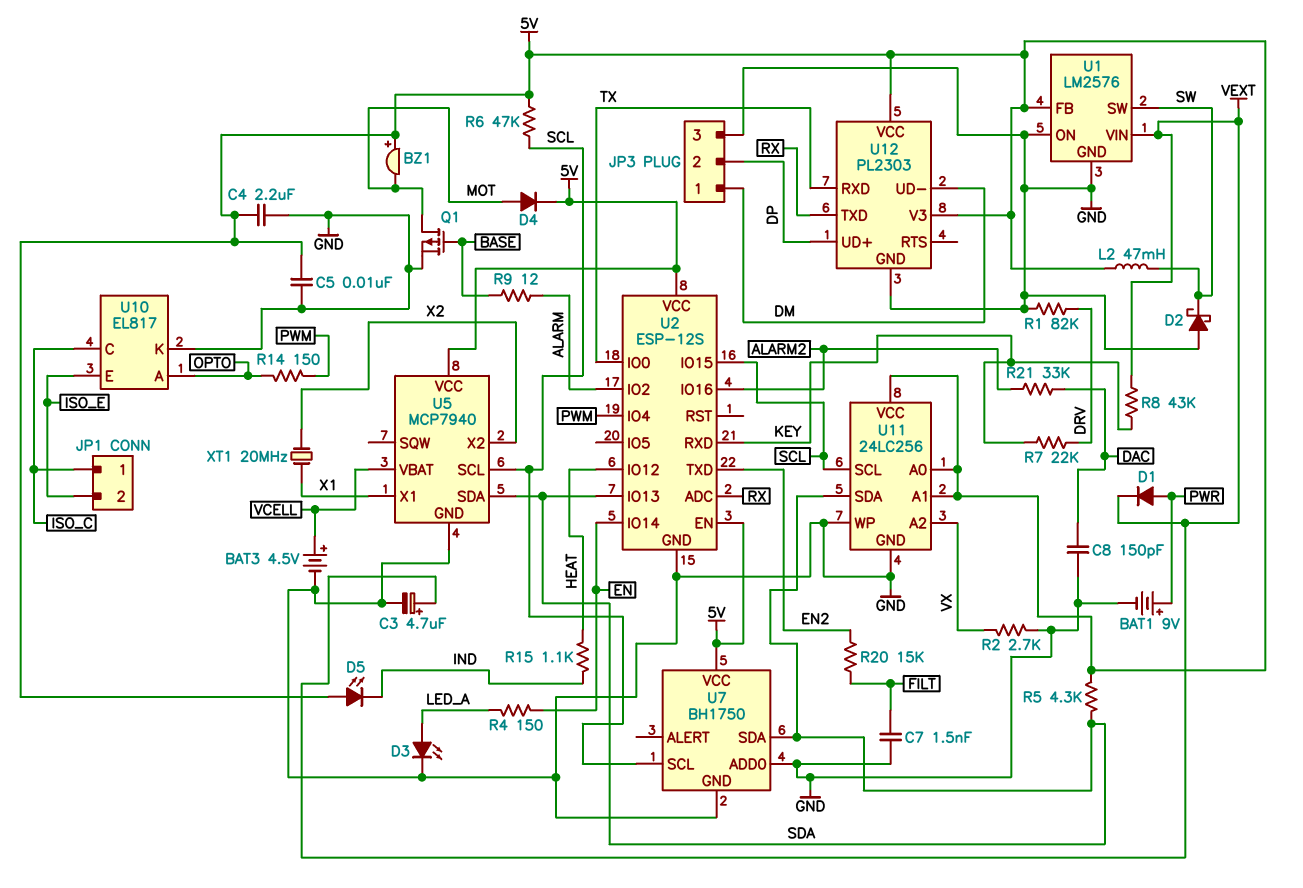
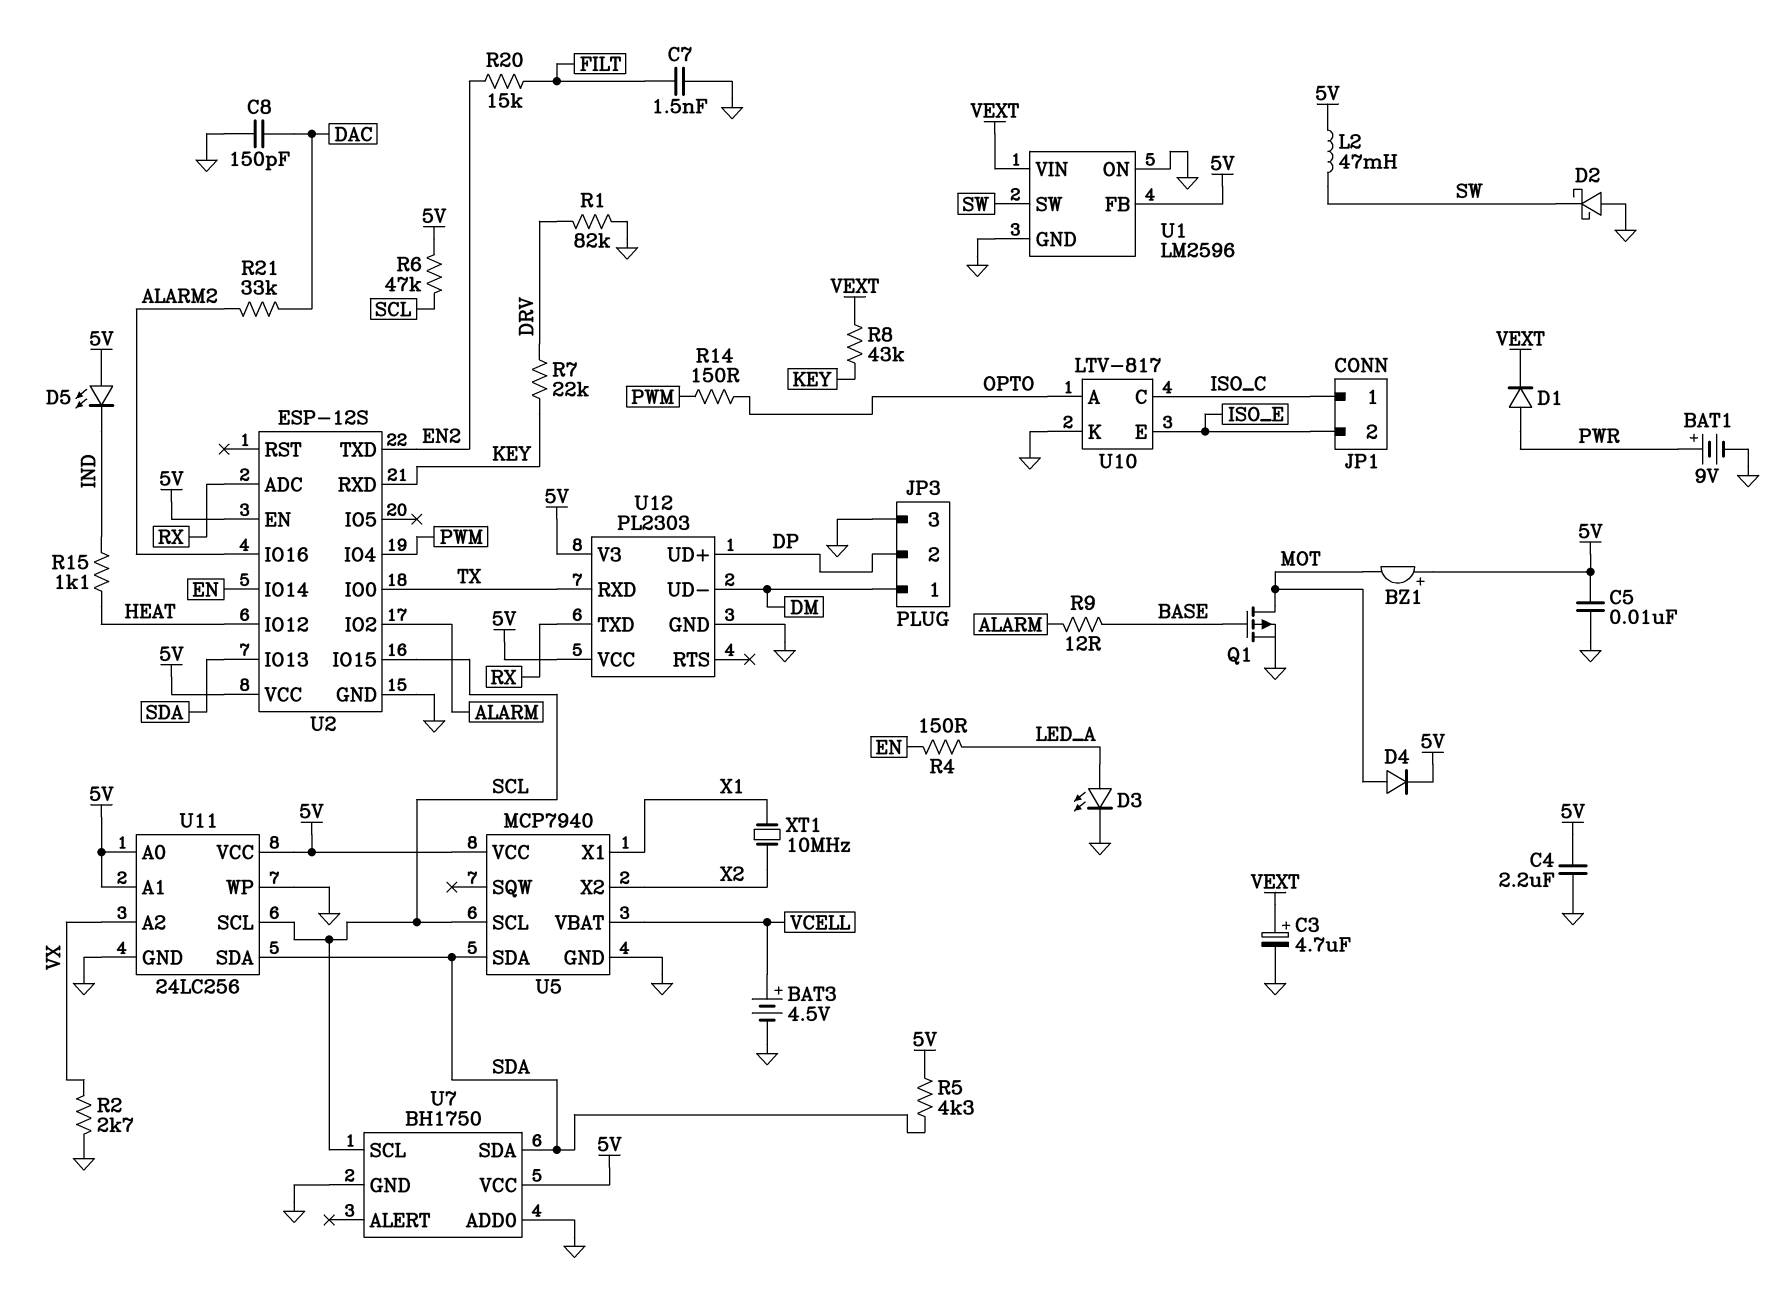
U1: LM2576 -> LM2596
U10: EL817 -> LTV-817
XT1: 20MHz (X1, X2) -> 10MHz (X1, X2)

